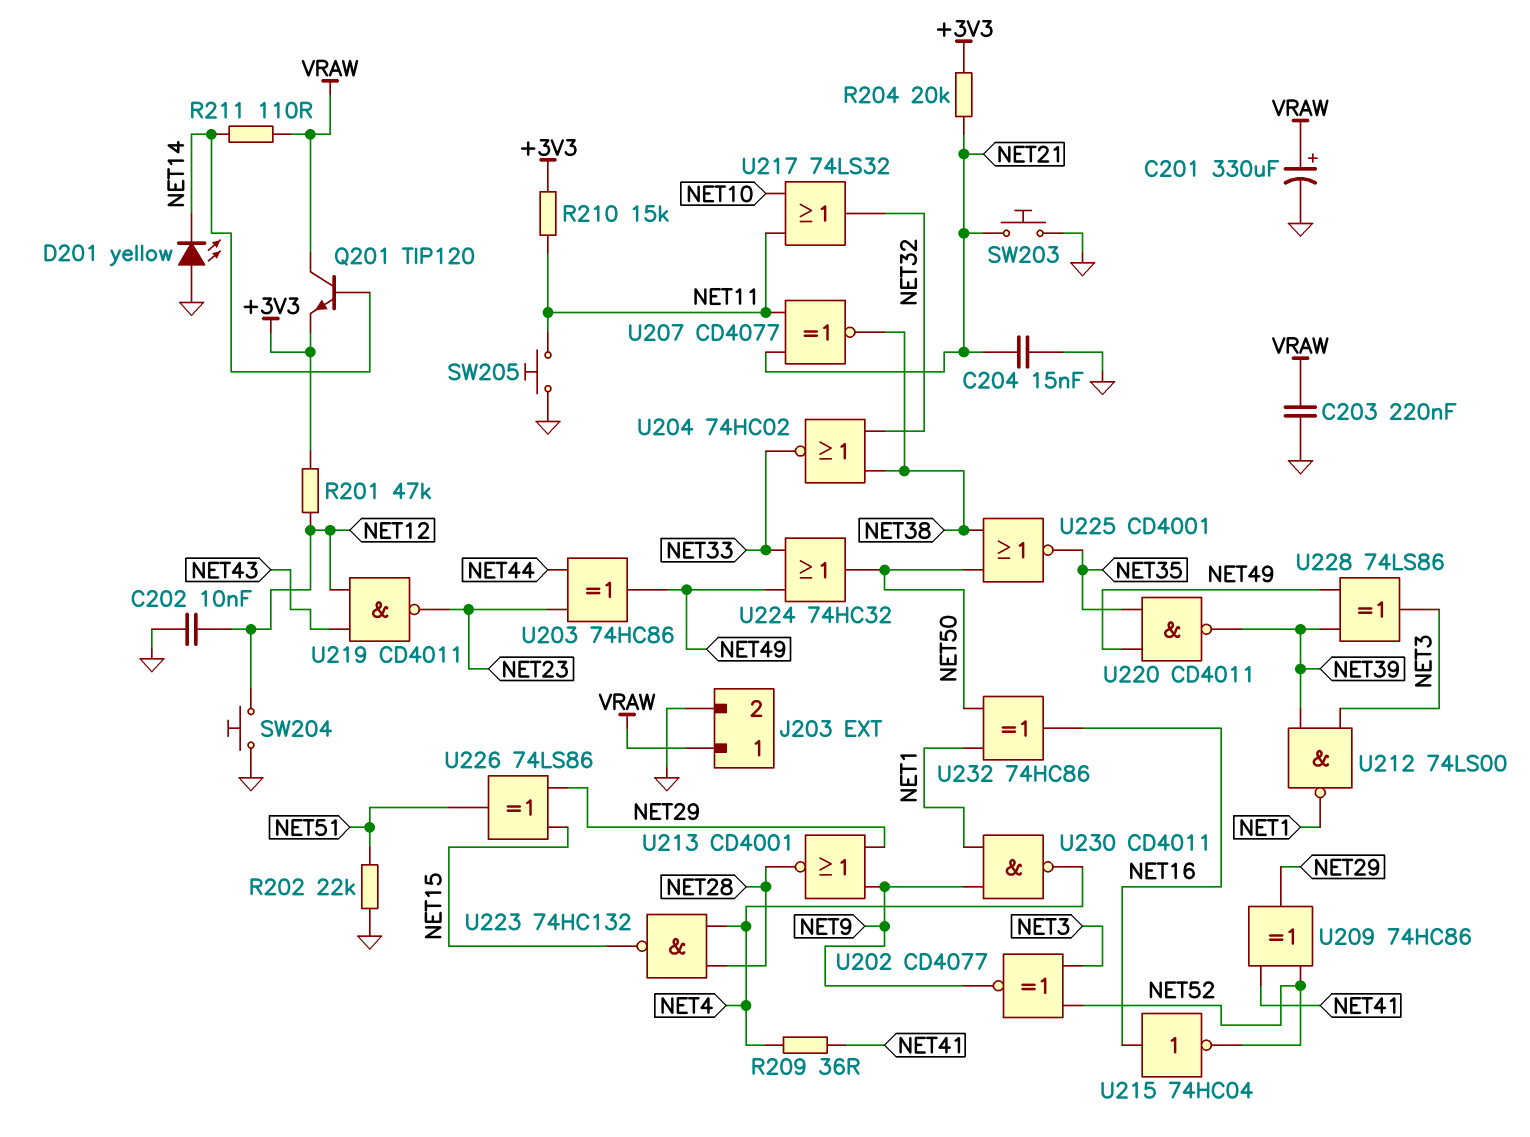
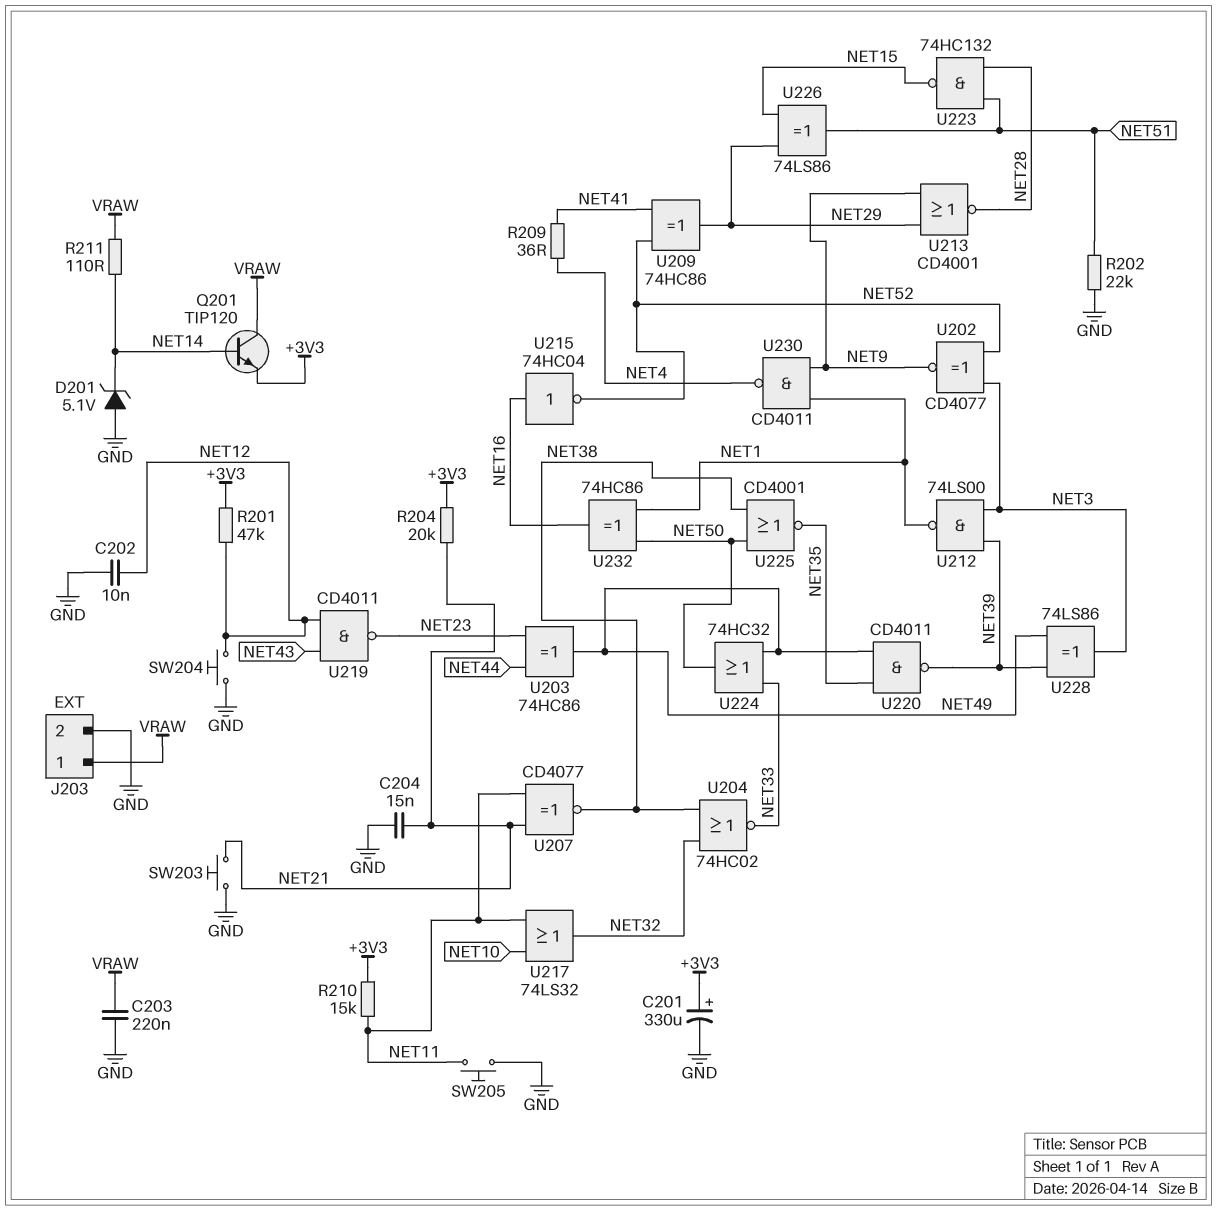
C201: 330uF (plus VRAW, minus GND) -> 330uF (plus +3V3, minus GND)
D201: LED yellow (A GND, K NET14) -> zener 5.1V (A GND, K NET14)
U223: NAND 74HC132 (in NET4, in NET28, out NET15) -> NAND 74HC132 (in NET28, in NET51, out NET15)

